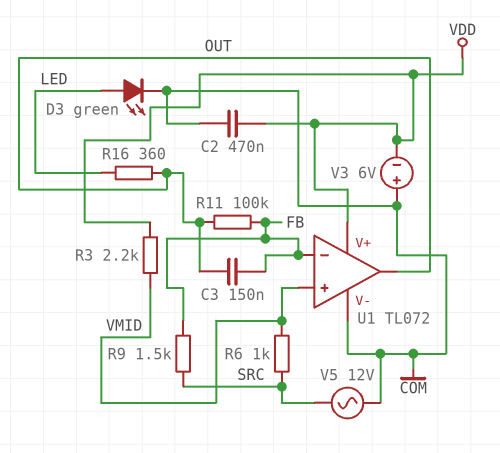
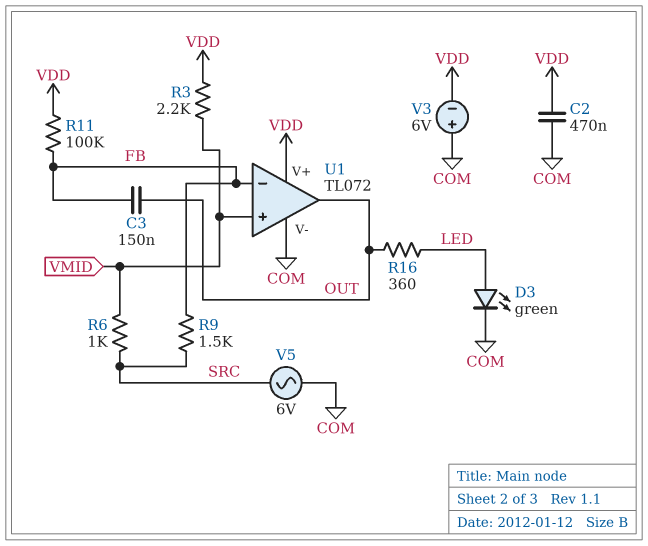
R11: 100k (FB, OUT) -> 100k (FB, VDD)
V5: AC 12V (COM, SRC) -> AC 6V (COM, SRC)

